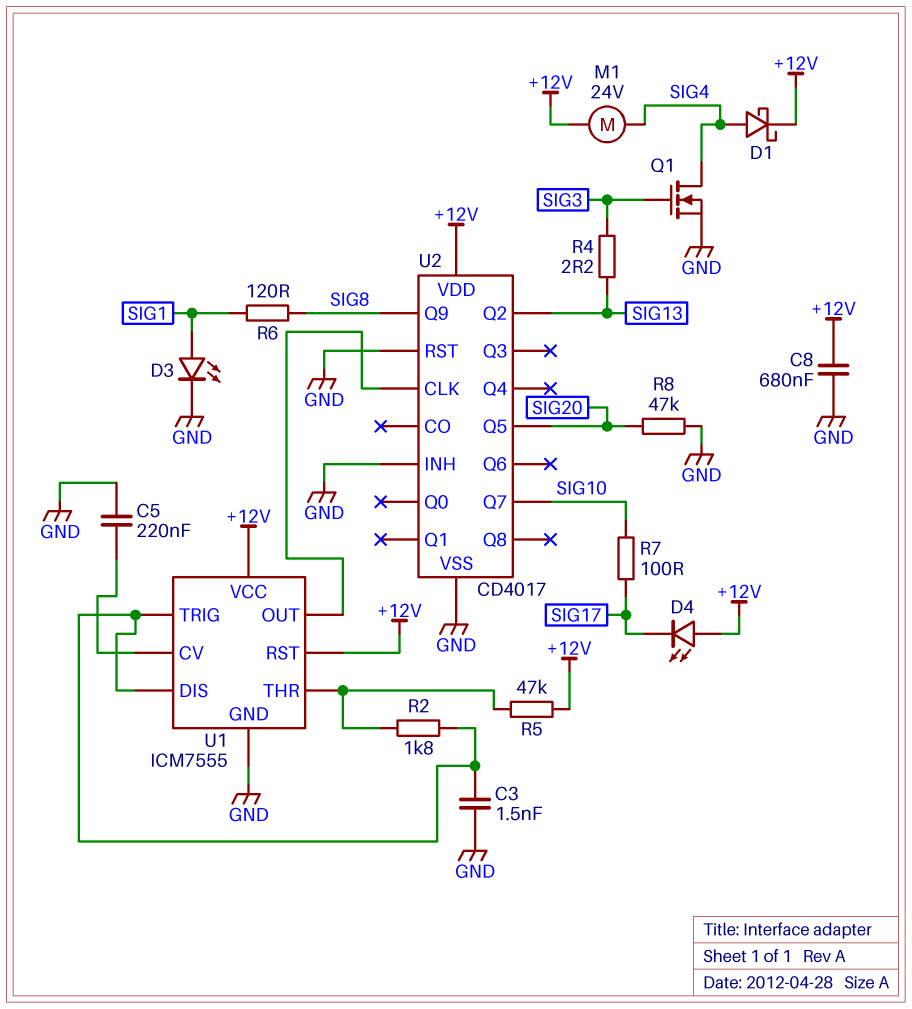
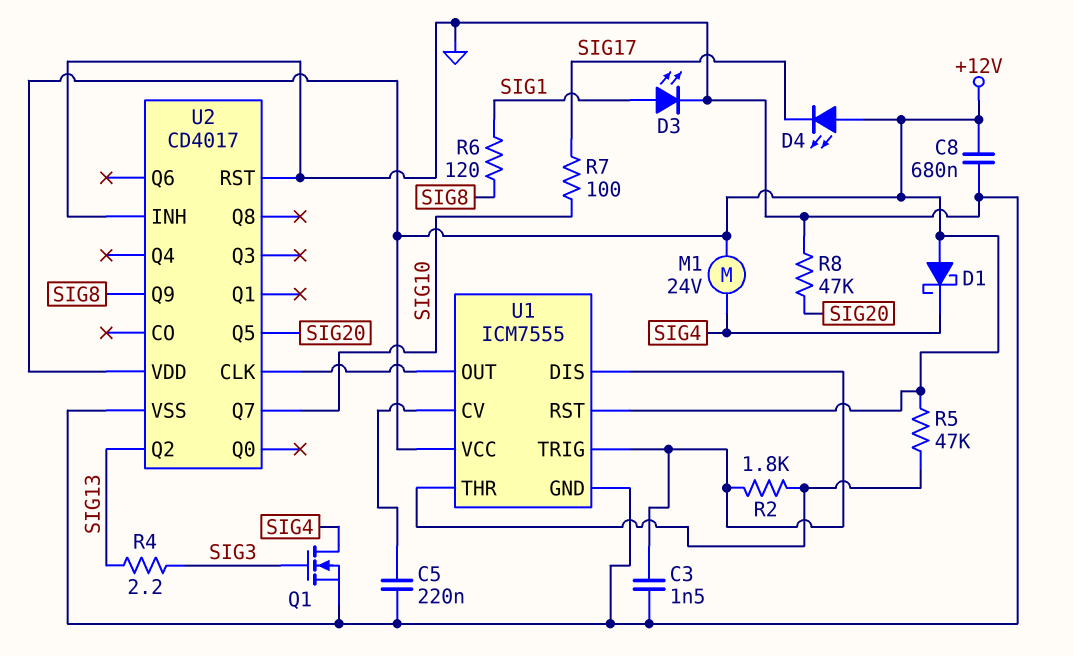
D1: schottky (A SIG4, K +12V) -> schottky (A +12V, K SIG4)

